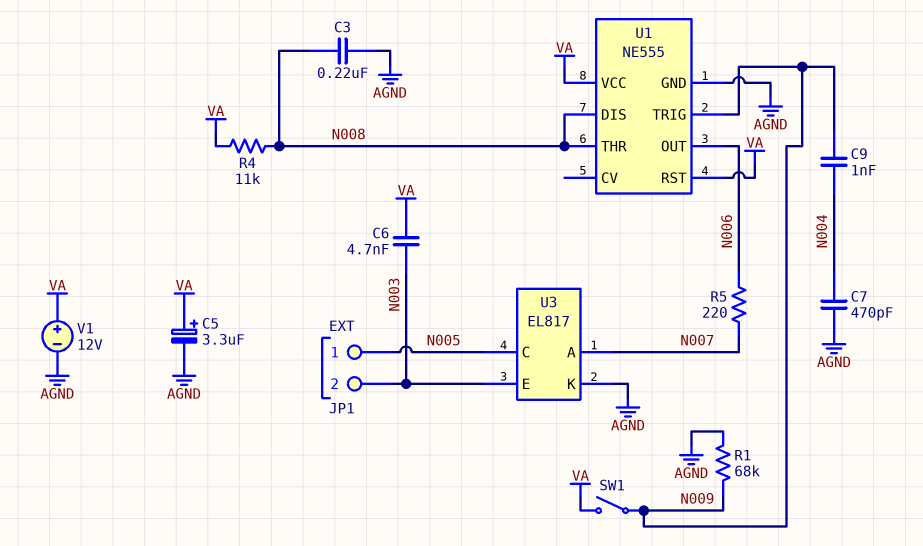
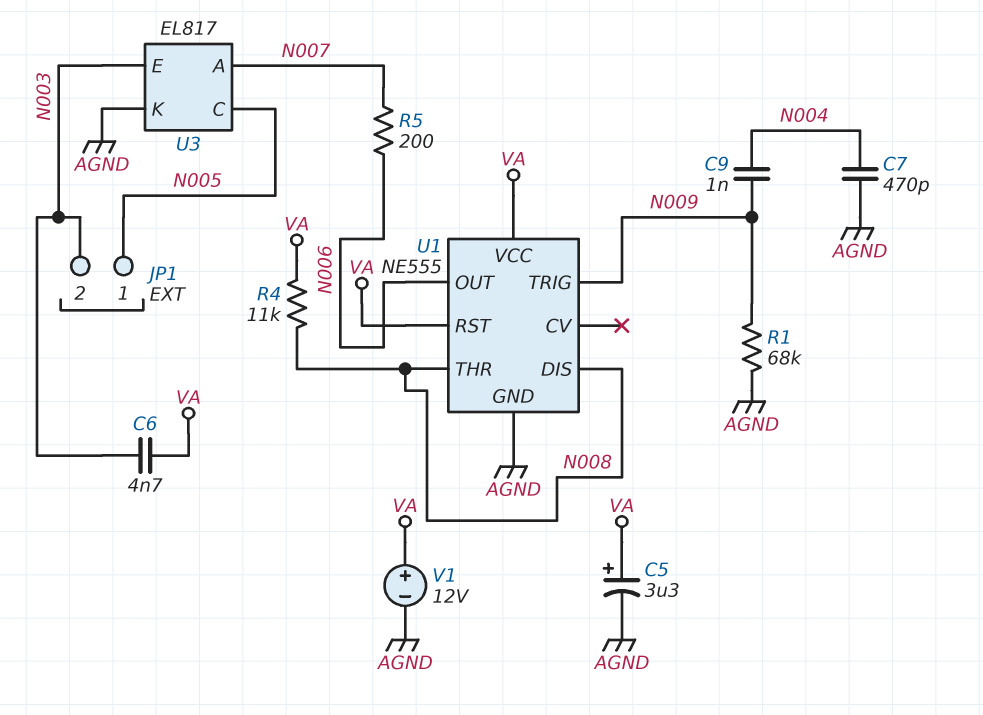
C3: 220nF (AGND, N008) -> none
R5: 220 (N006, N007) -> 200 (N006, N007)
SW1: switch (N009, VA) -> none

